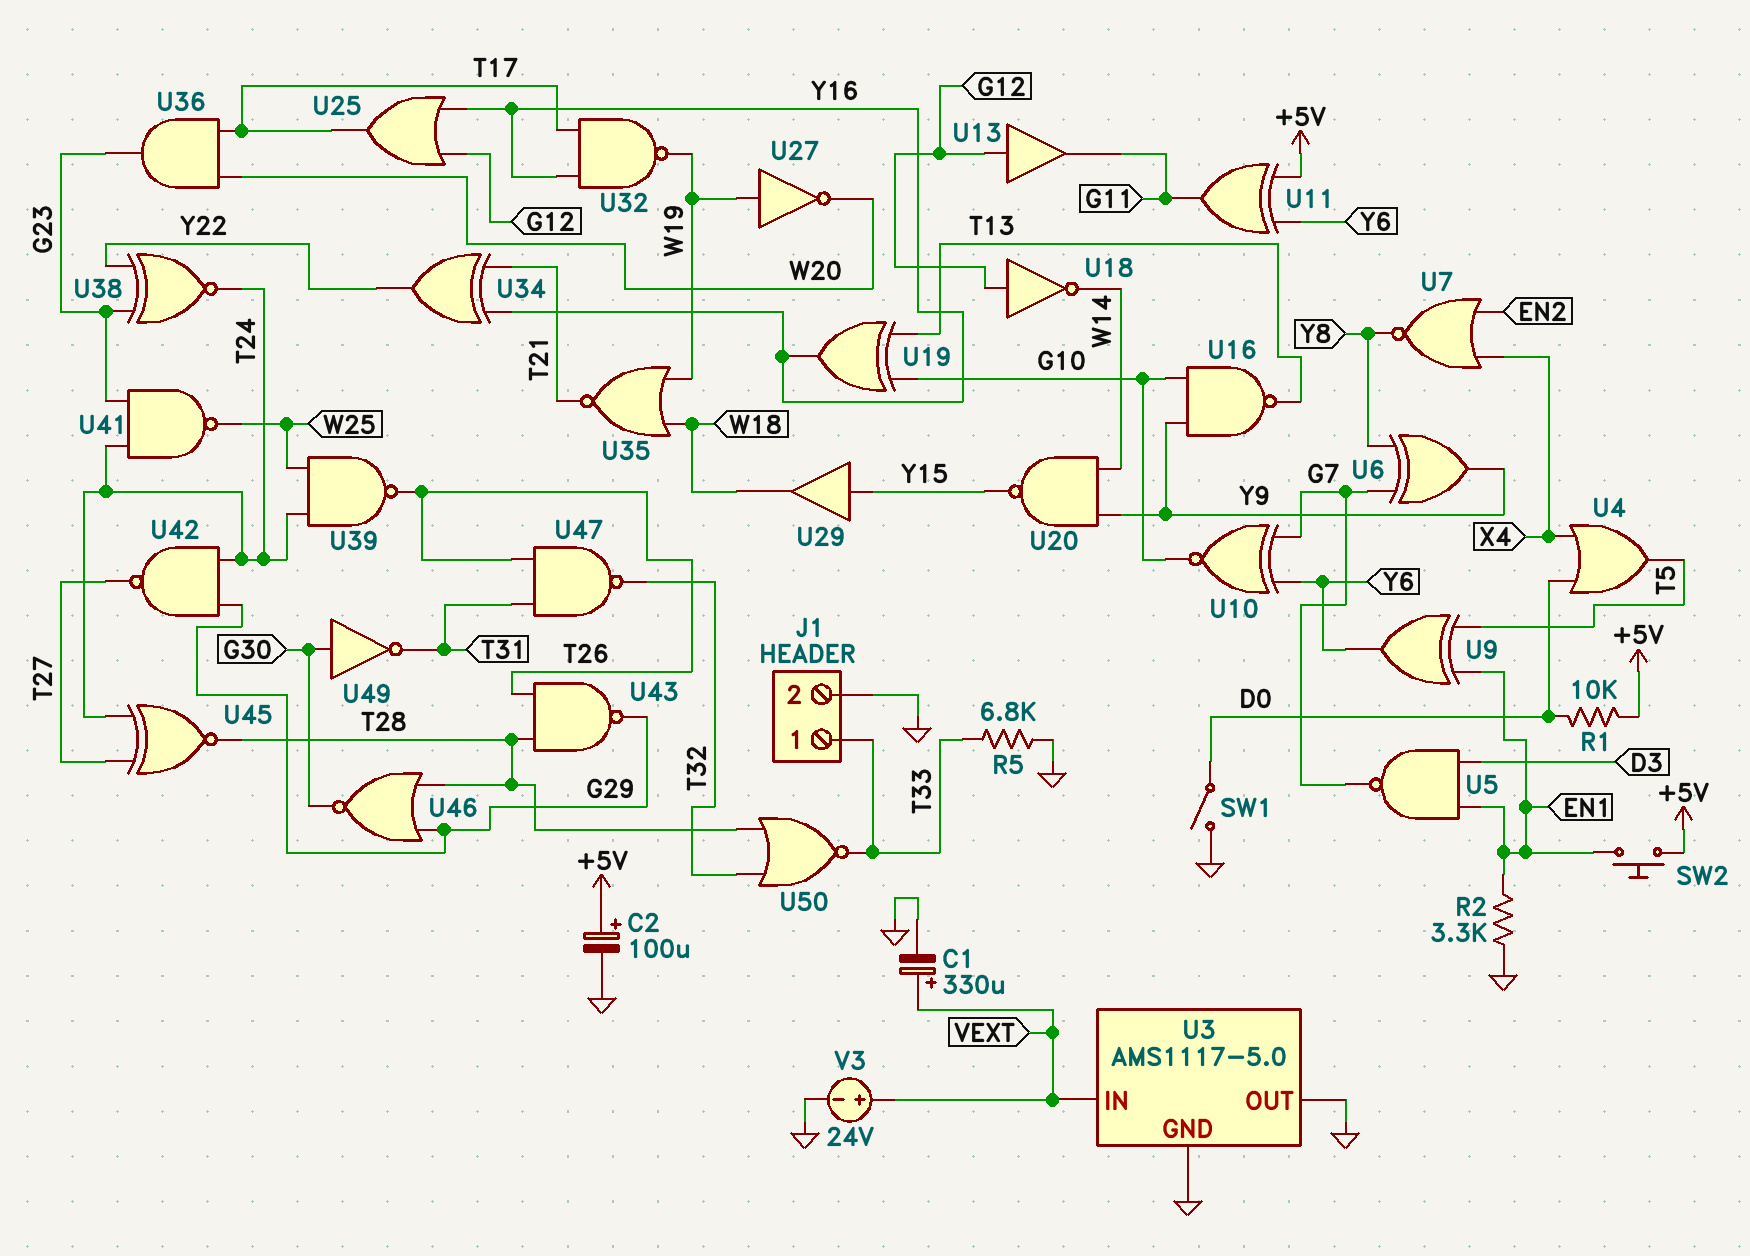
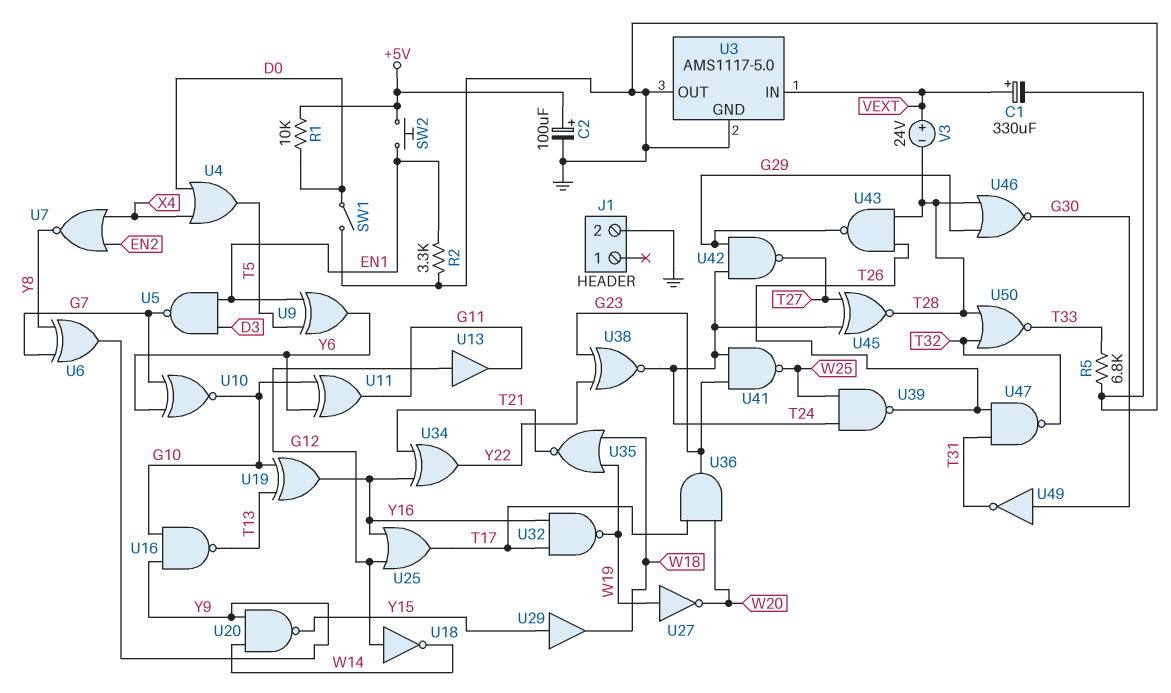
J1 pin 1: T33 -> none
U11: XOR (in +5V, in Y6, out G11) -> XOR (in G10, in Y6, out G11)
V3: 24V (plus VEXT, minus GND) -> 24V (plus VEXT, minus T28)

